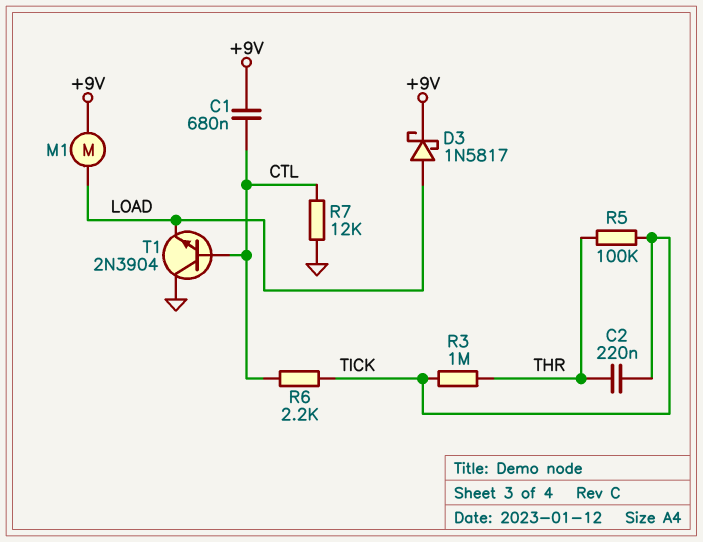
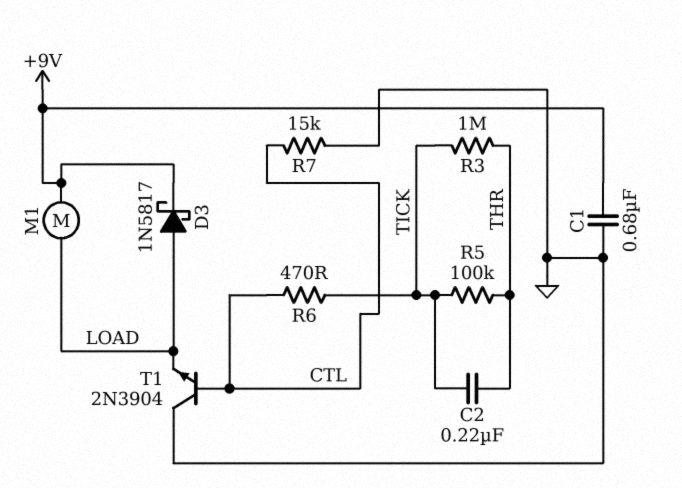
C1: 680nF (+9V, CTL) -> 680nF (+9V, GND)
R6: 2.2k (CTL, TICK) -> 470 (CTL, TICK)
R7: 12k (CTL, GND) -> 15k (CTL, GND)

